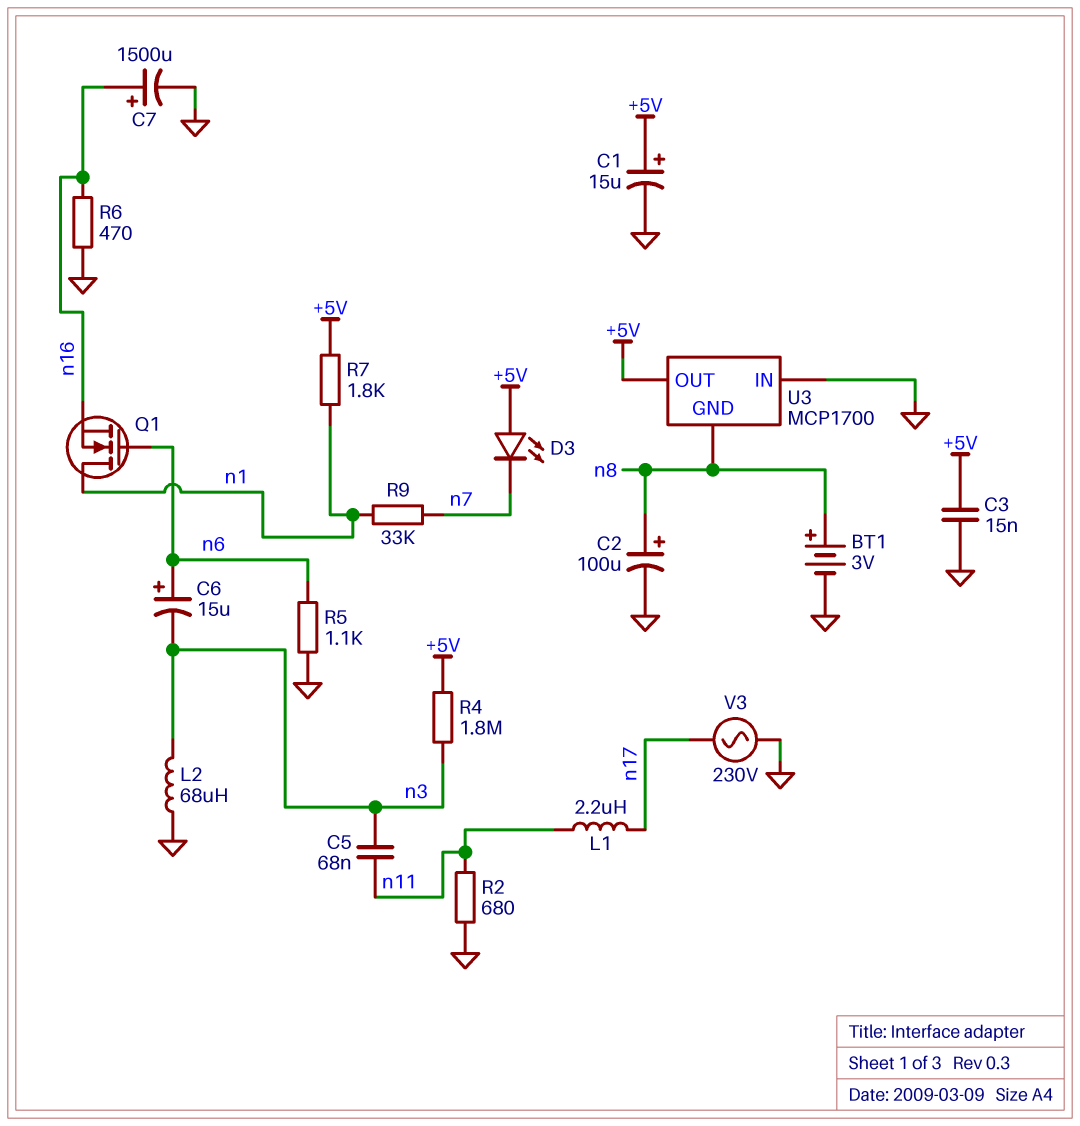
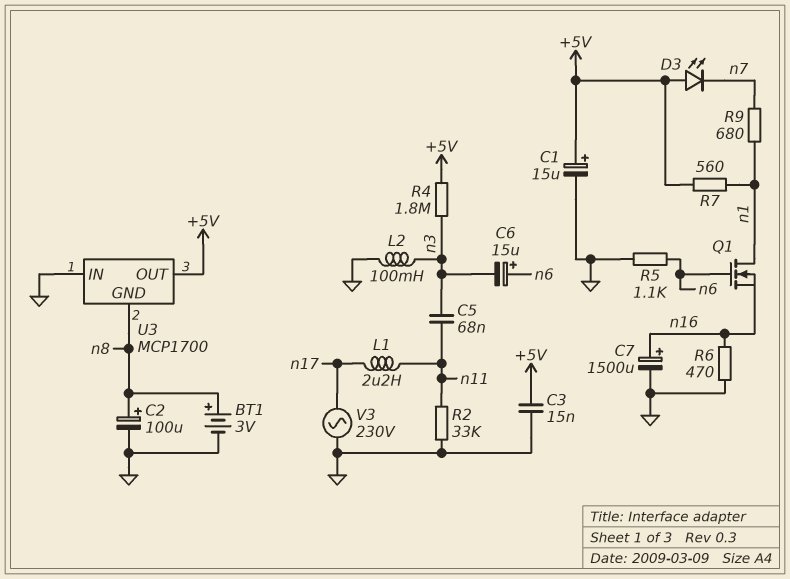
L2: 68uH (GND, n3) -> 100mH (GND, n3)
R2: 680 (GND, n11) -> 33k (GND, n11)
R7: 1.8k (+5V, n1) -> 560 (+5V, n1)
R9: 33k (n1, n7) -> 680 (n1, n7)

